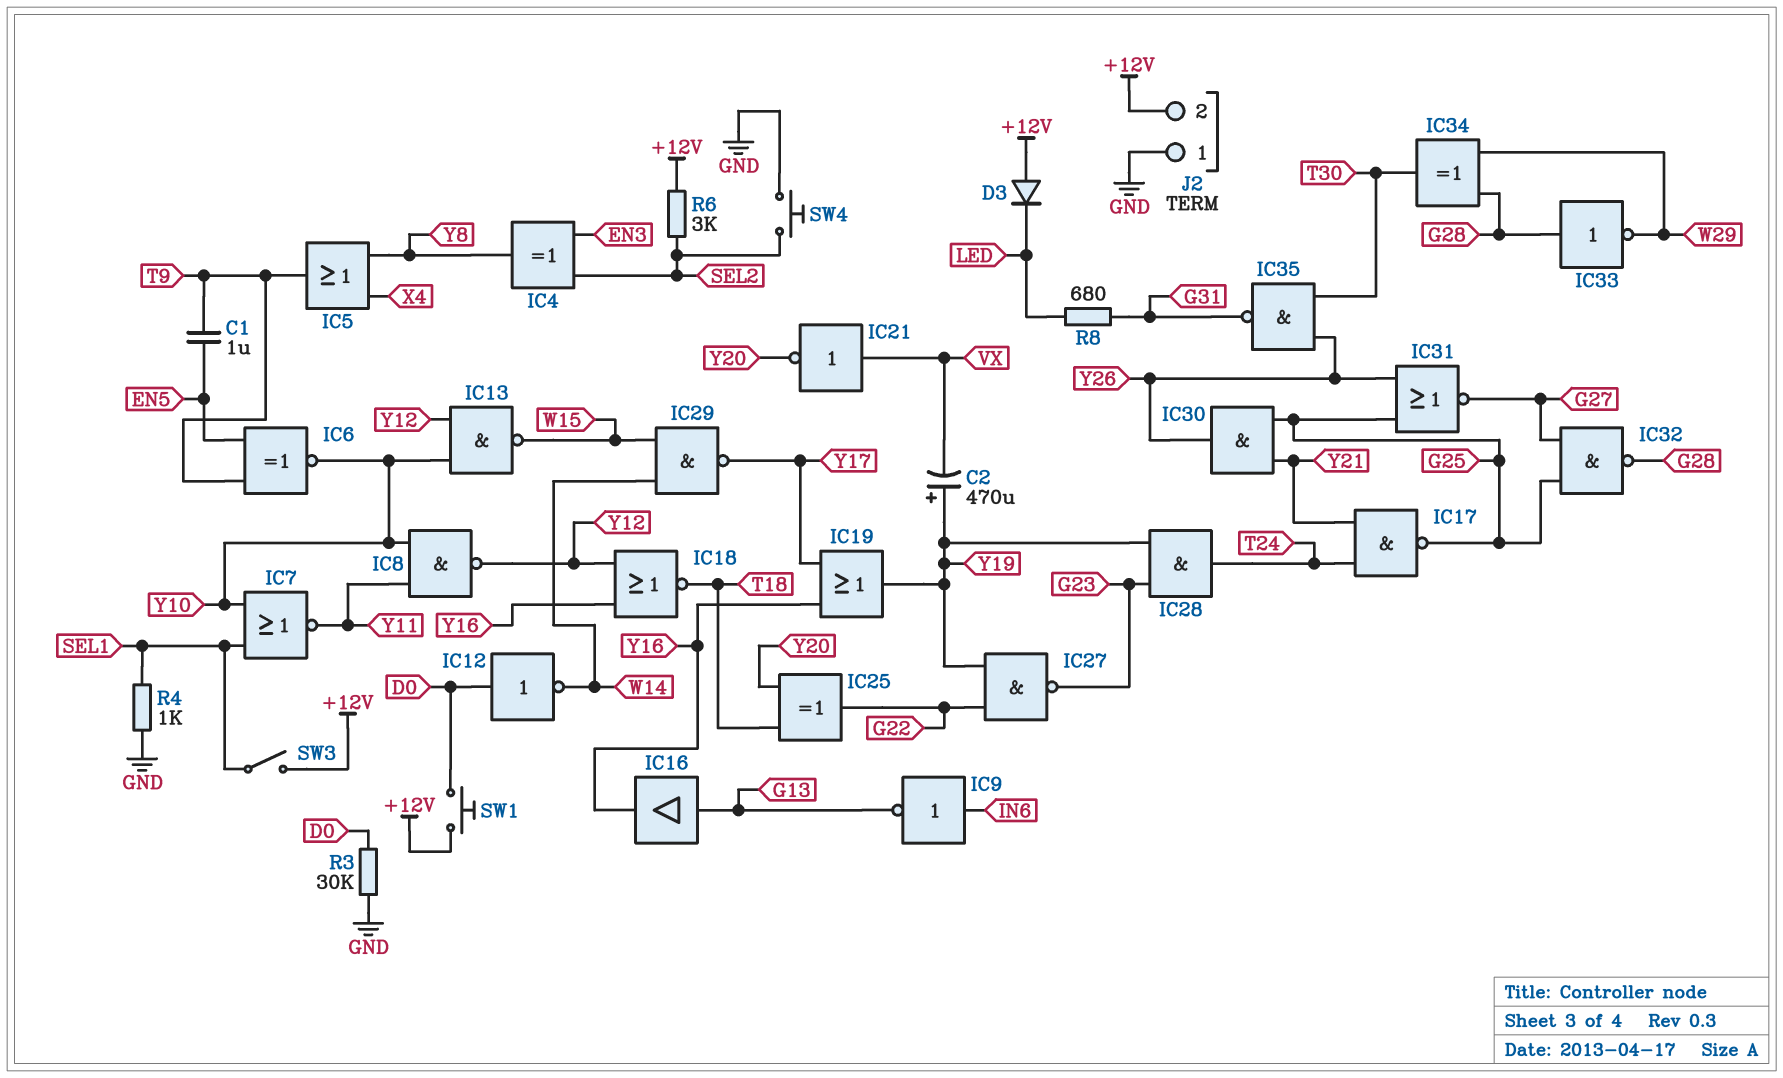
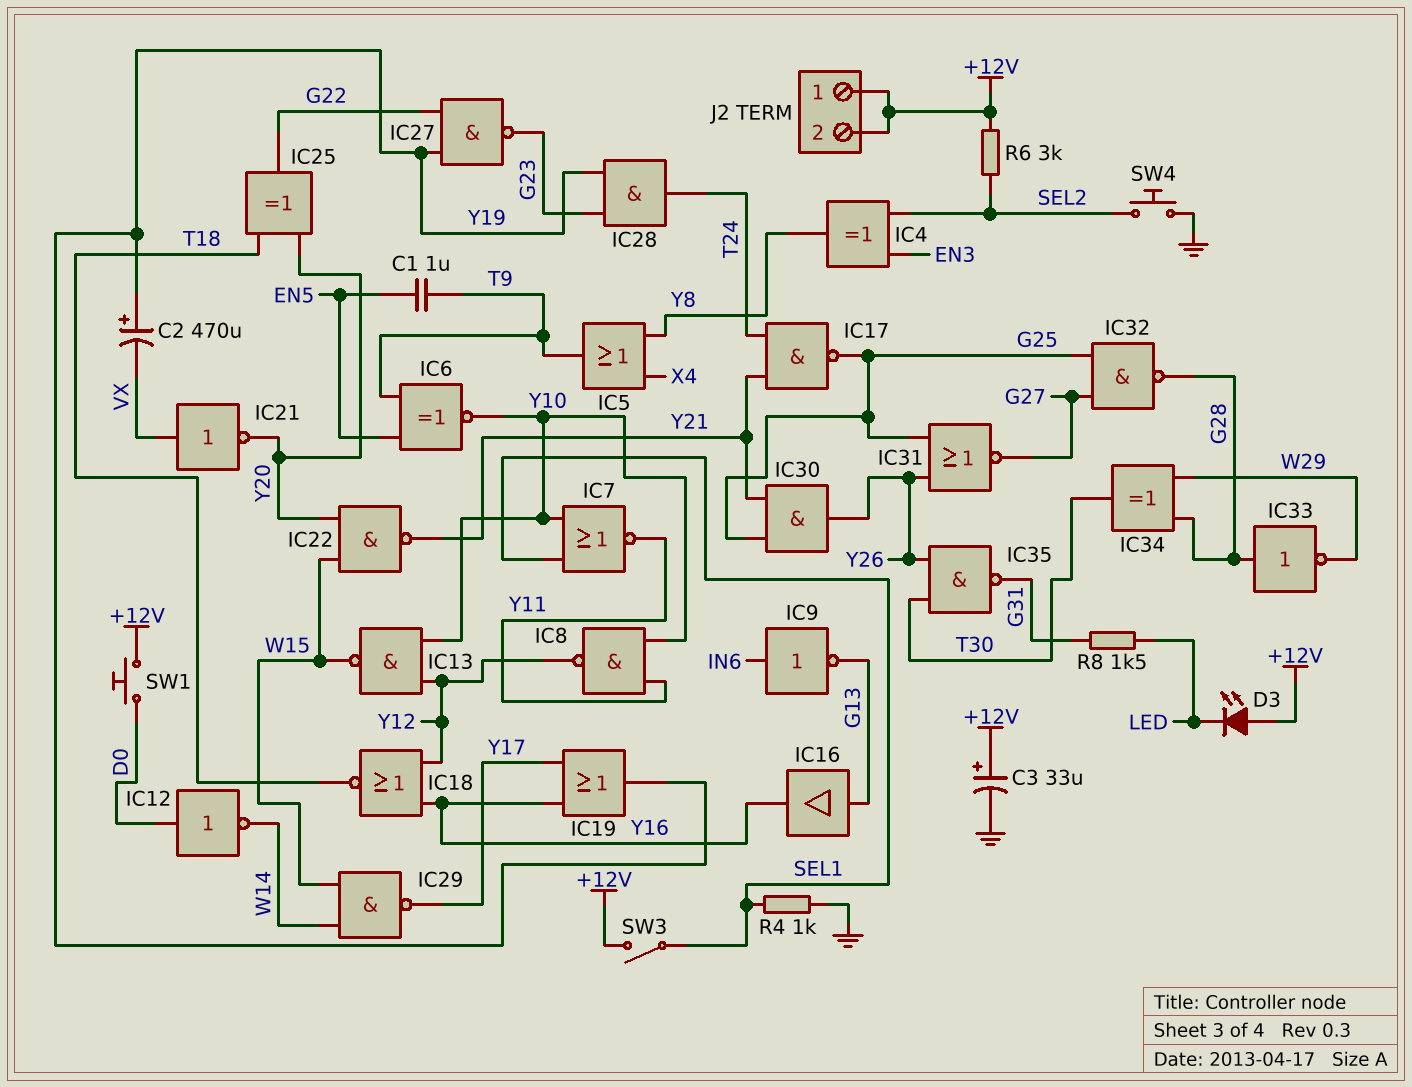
C3: none -> 33uF (plus +12V, minus GND)
D3: diode (A +12V, K LED) -> LED (A +12V, K LED)
IC22: none -> NAND (in W15, in Y20, out Y21)
J2 pin 1: GND -> +12V
R3: 30k (D0, GND) -> none
R8: 680 (G31, LED) -> 1.5k (G31, LED)

